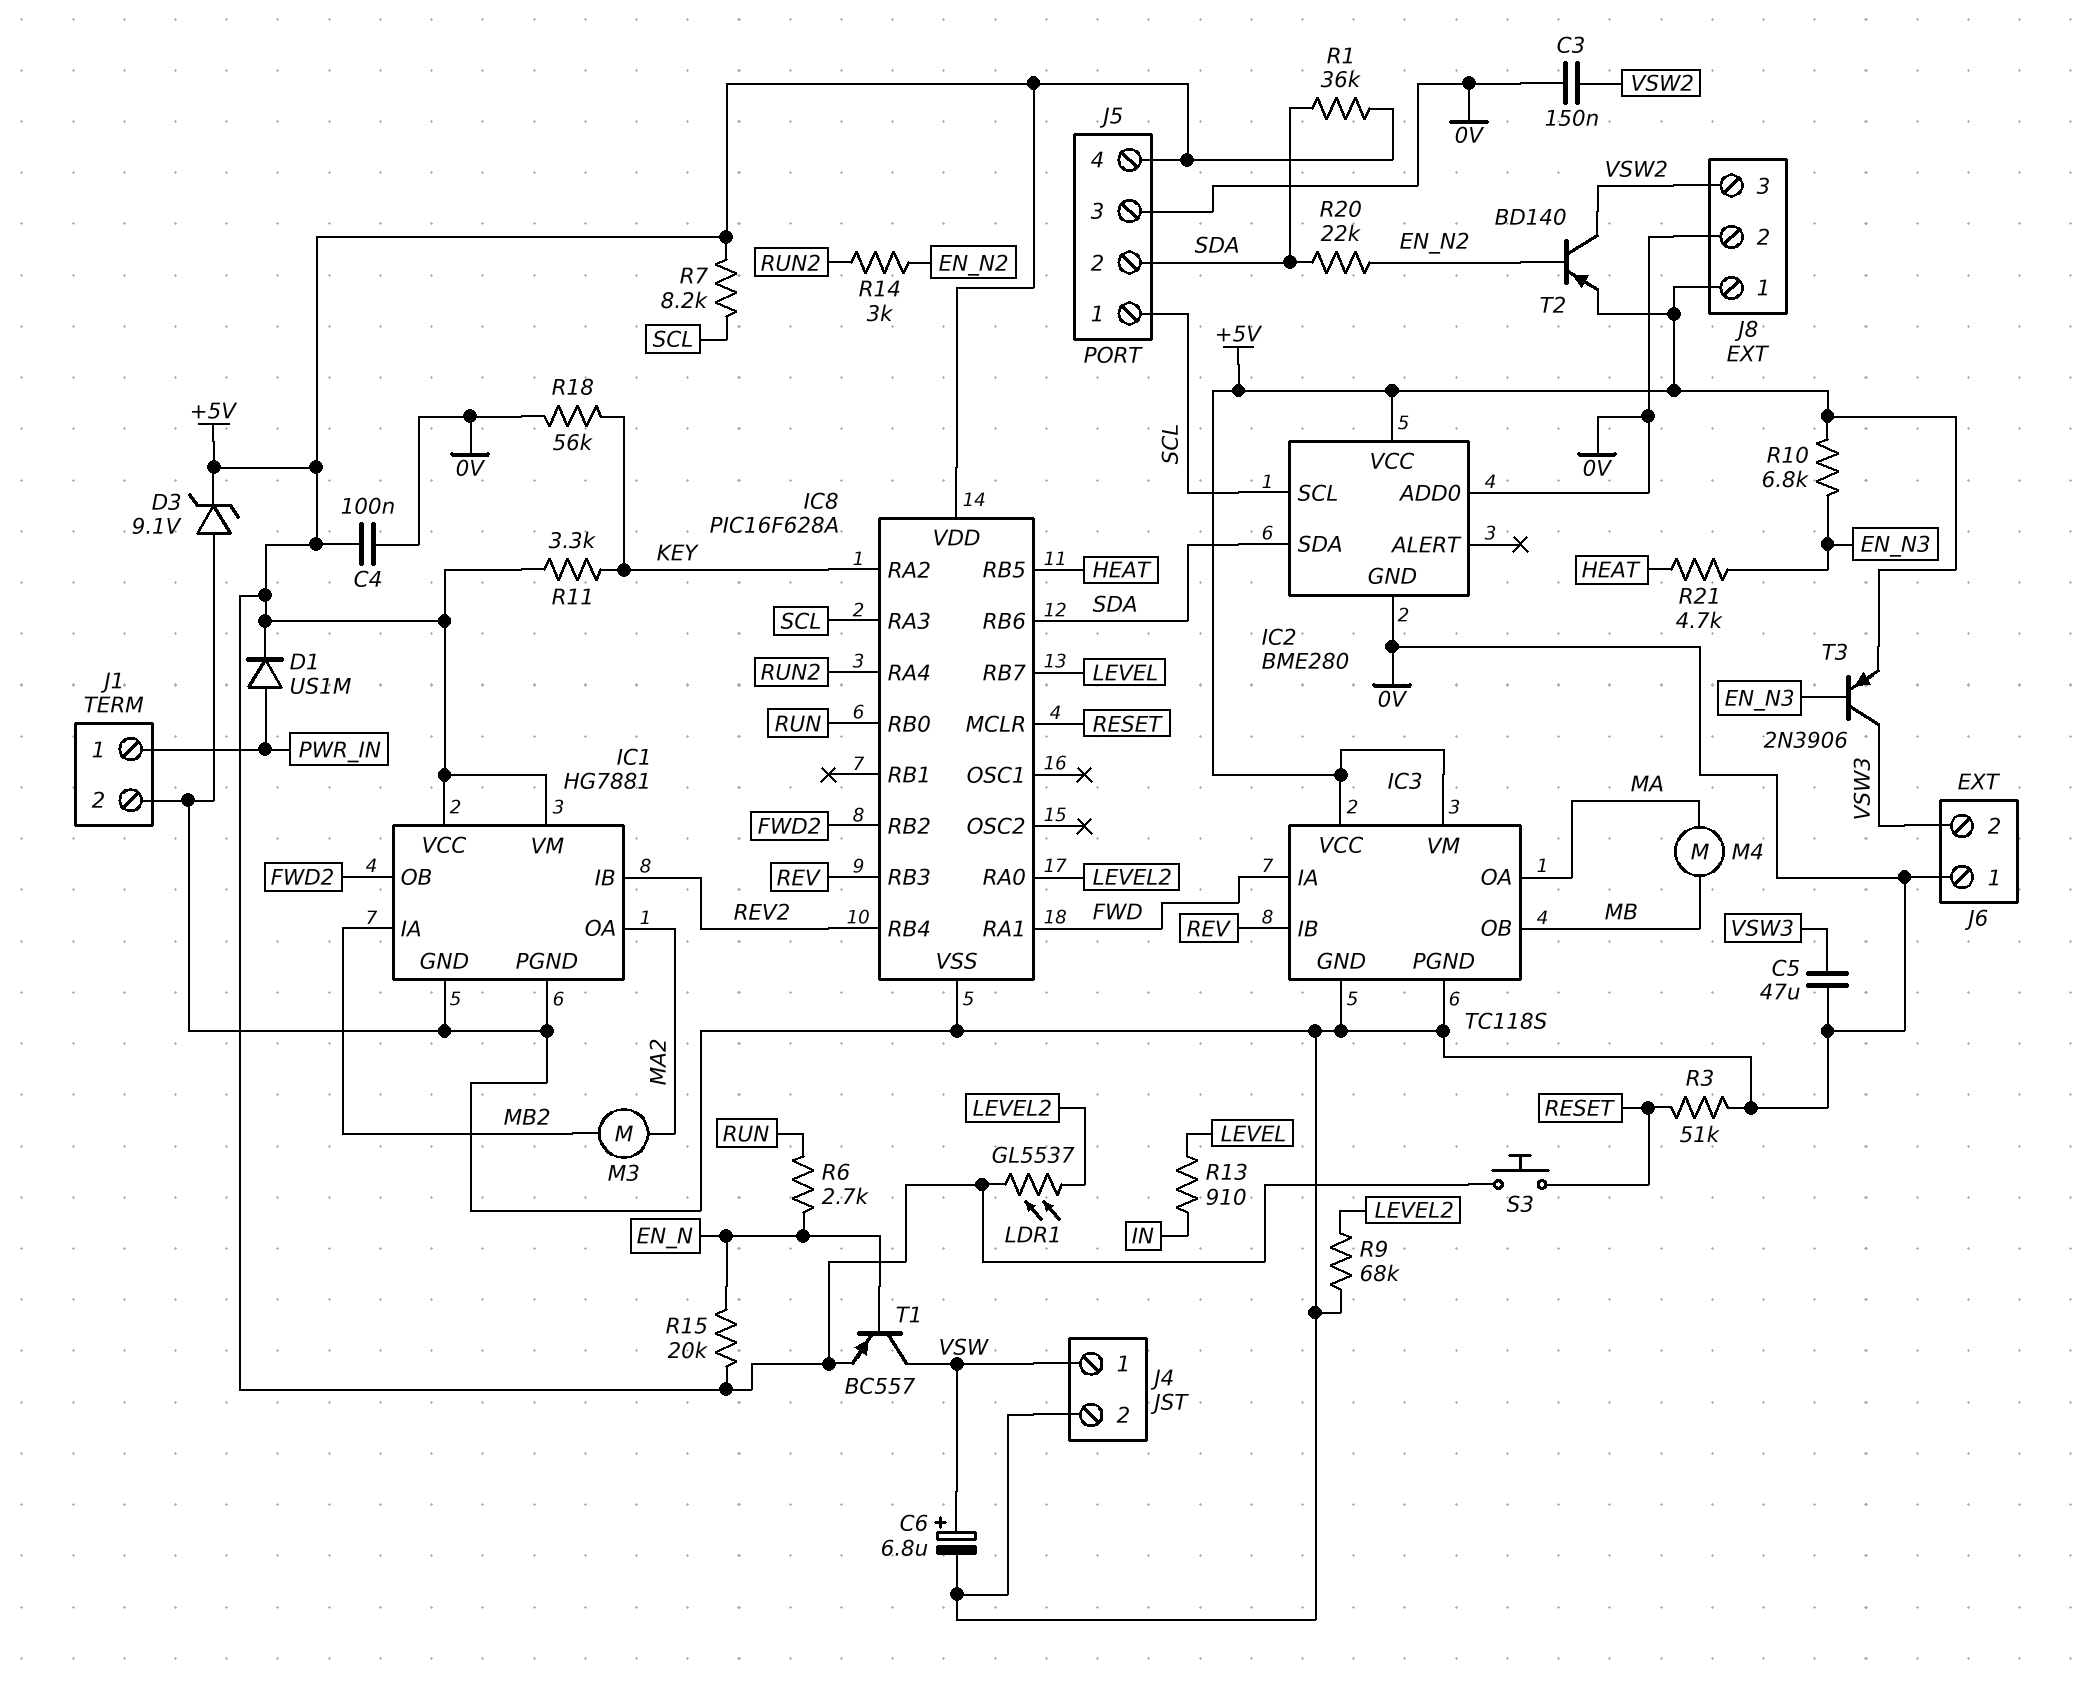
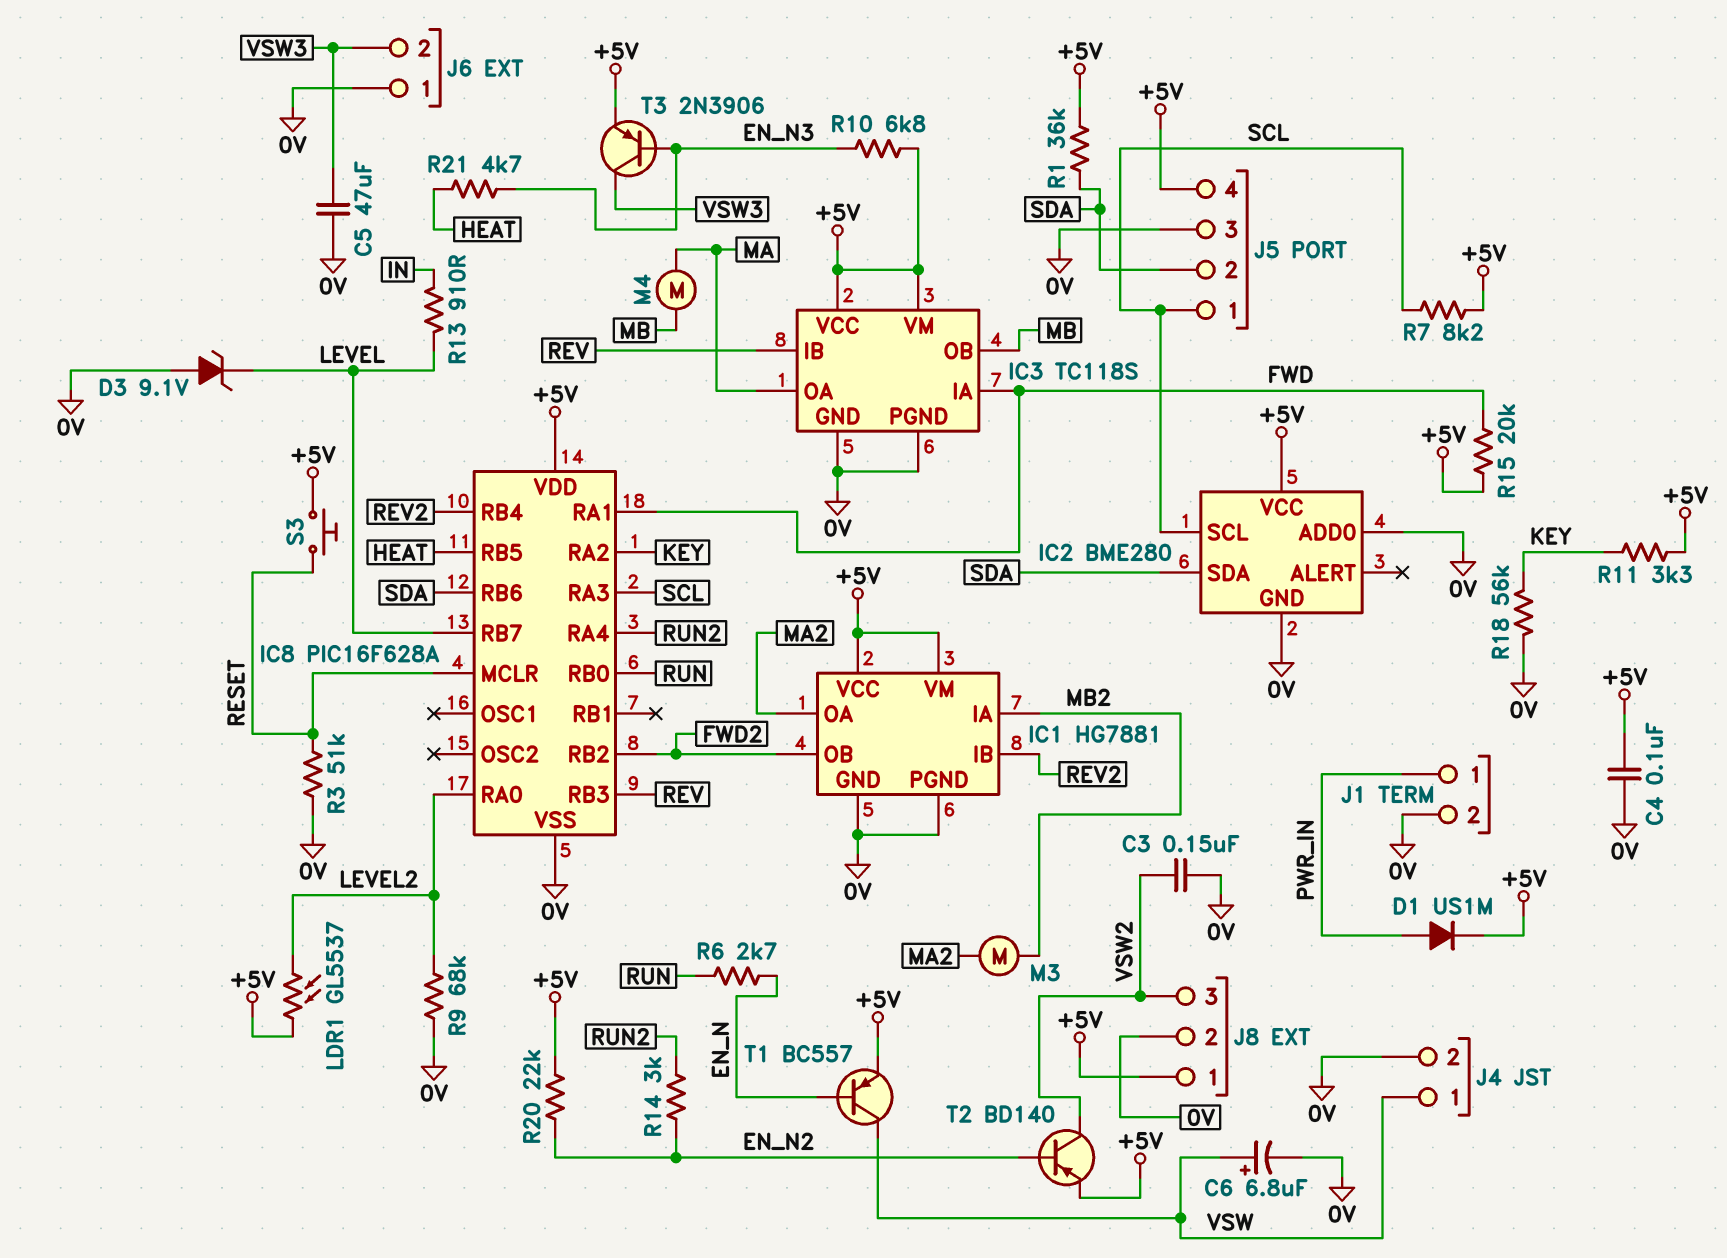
D3: zener 9.1V (A 0V, K +5V) -> zener 9.1V (A 0V, K LEVEL)
R15: 20k (+5V, EN_N) -> 20k (+5V, FWD)
R20: 22k (EN_N2, SDA) -> 22k (+5V, EN_N2)

